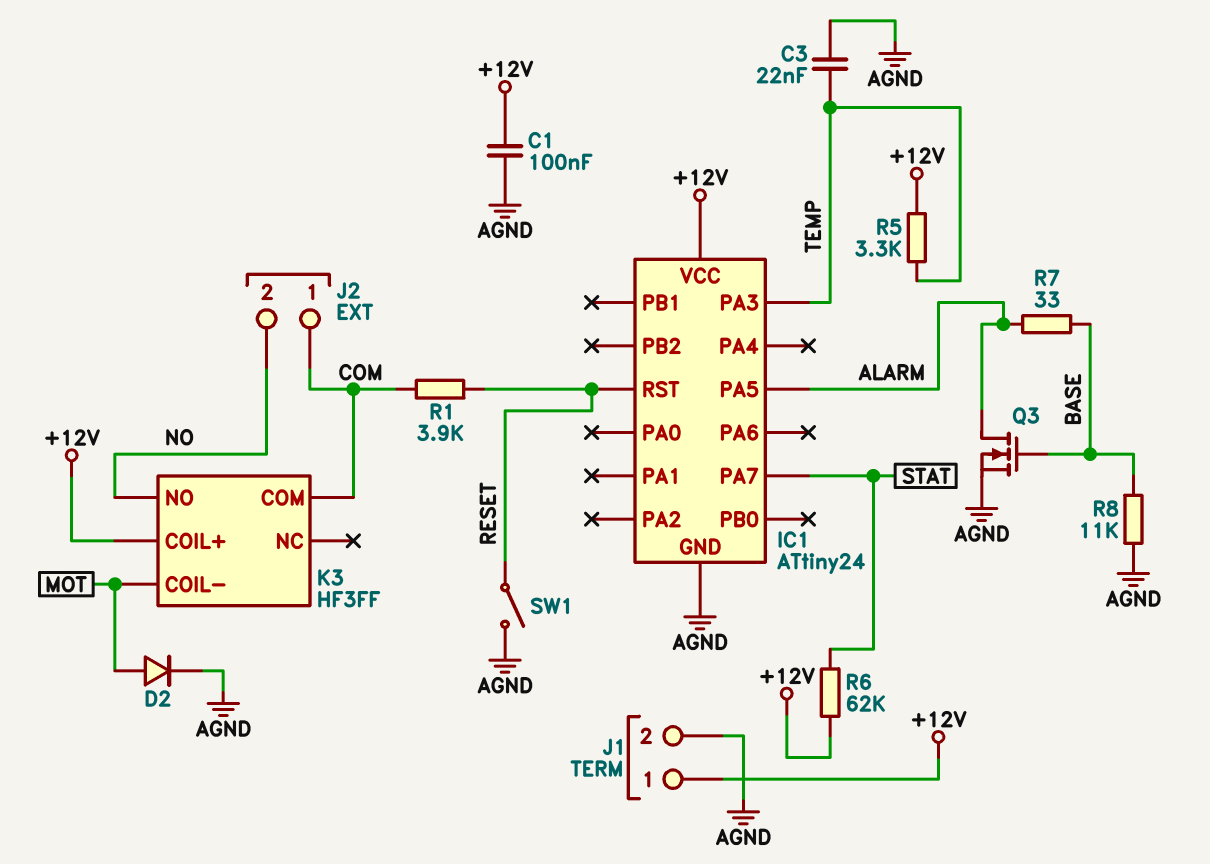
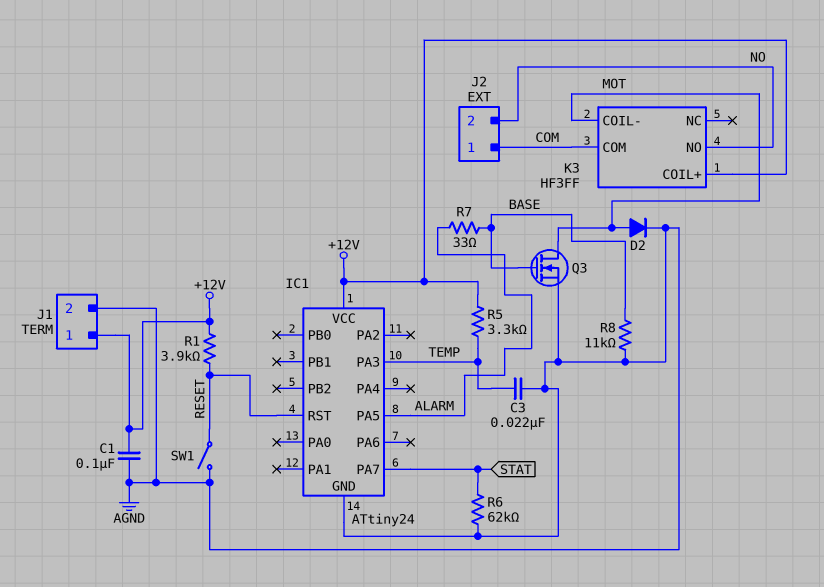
Q3: NMOS (G BASE, D ALARM, S AGND) -> NMOS (G BASE, D MOT, S AGND)
R1: 3.9k (COM, RESET) -> 3.9k (+12V, RESET)
R6: 62k (+12V, STAT) -> 62k (AGND, STAT)

